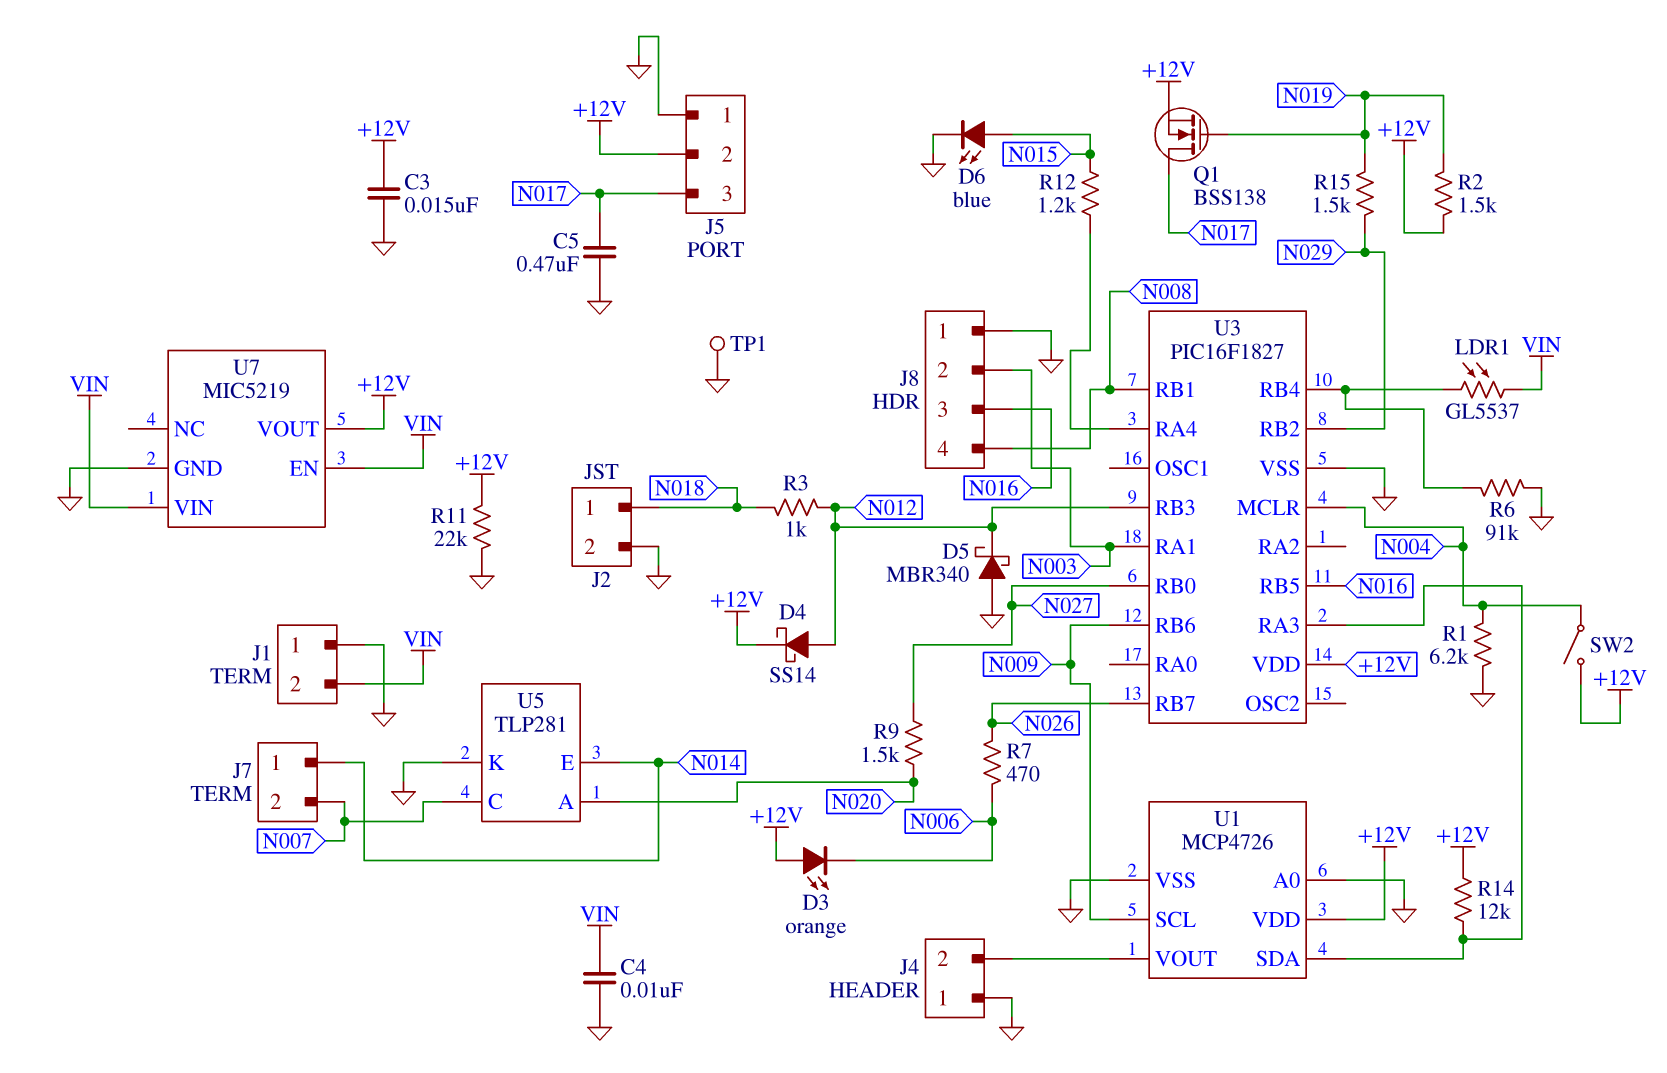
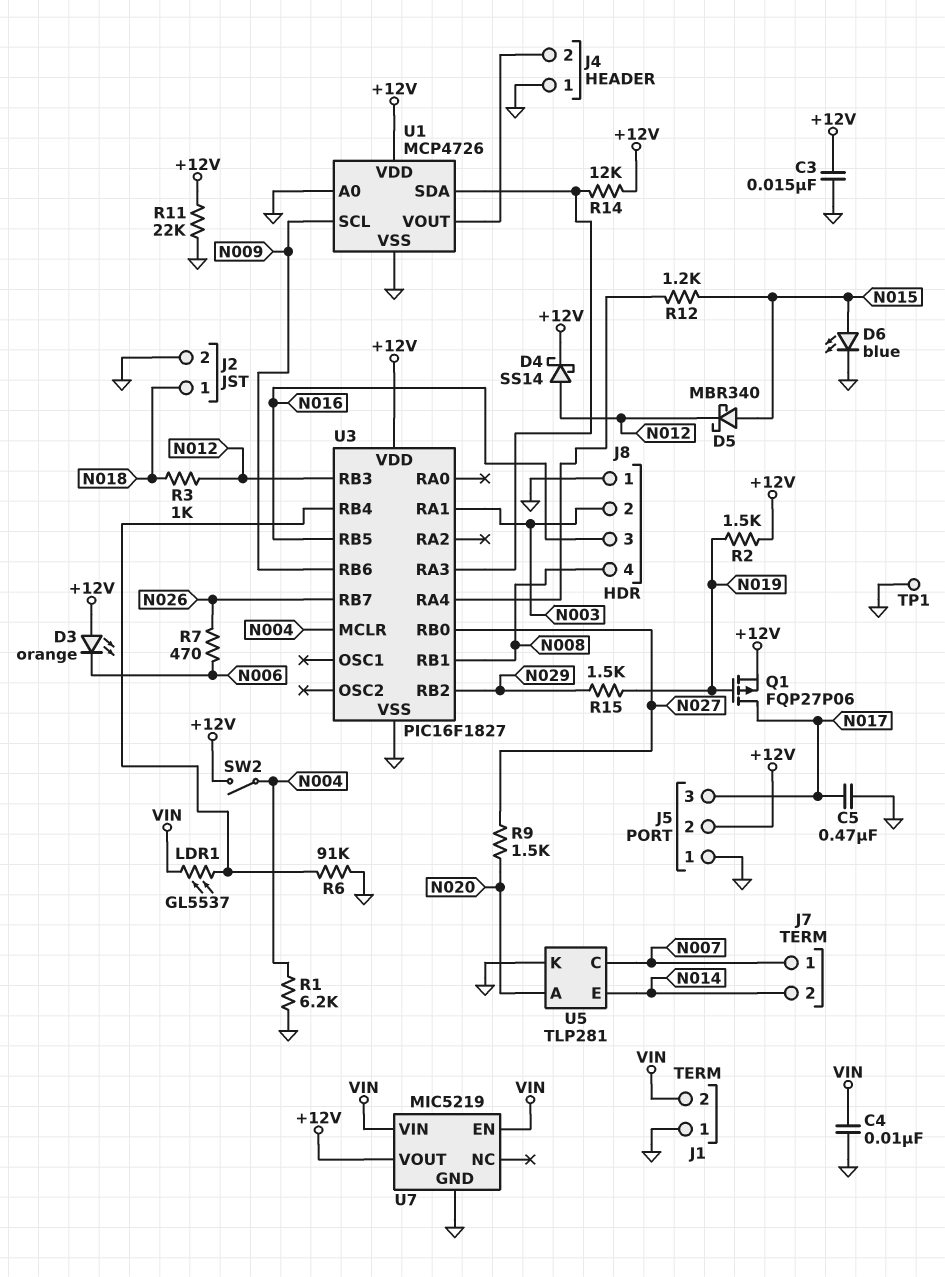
D5: schottky MBR340 (A GND, K N012) -> schottky MBR340 (A N015, K N012)
J7 pin 1: N014 -> N007
J7 pin 2: N007 -> N014
Q1: NMOS BSS138 (G N019, D N017, S +12V) -> PMOS FQP27P06 (G N019, D N017, S +12V)

